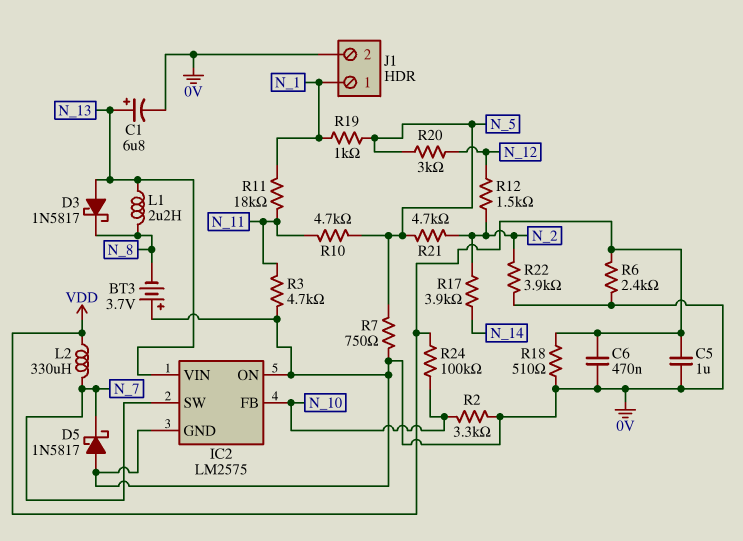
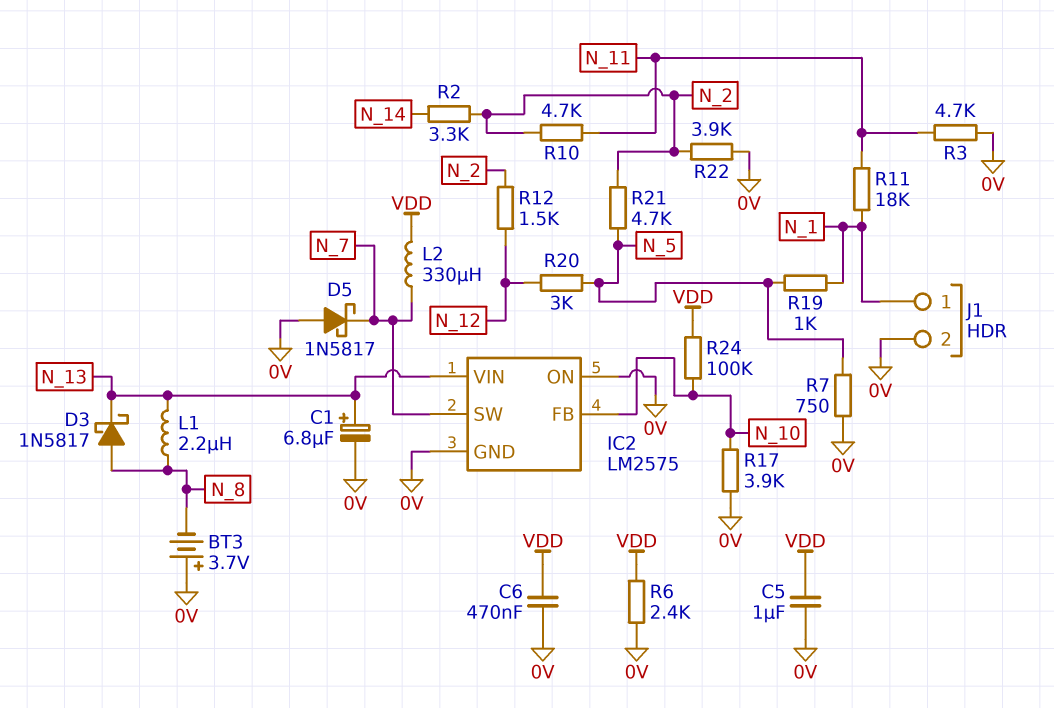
D3: schottky 1N5817 (A N_13, K N_8) -> schottky 1N5817 (A N_8, K N_13)
R2: 3.3k (0V, N_10) -> 3.3k (N_2, N_14)
R10: 4.7k (N_5, N_11) -> 4.7k (N_2, N_11)
R17: 3.9k (N_2, N_14) -> 3.9k (0V, N_10)
R18: 510 (0V, VDD) -> none

